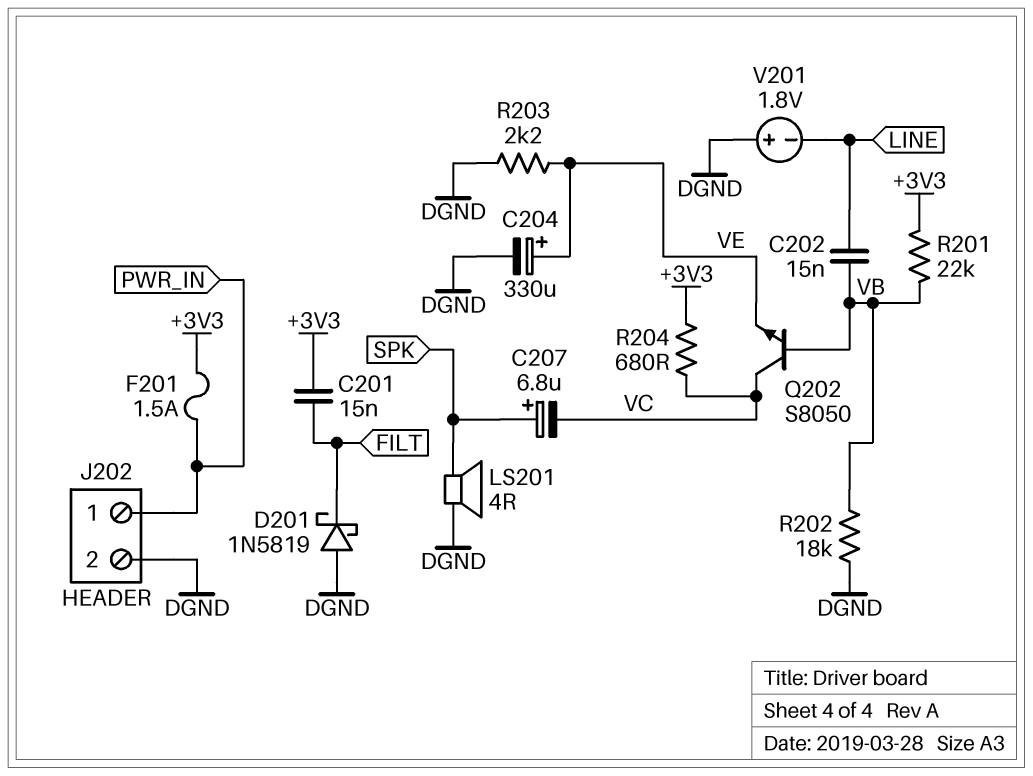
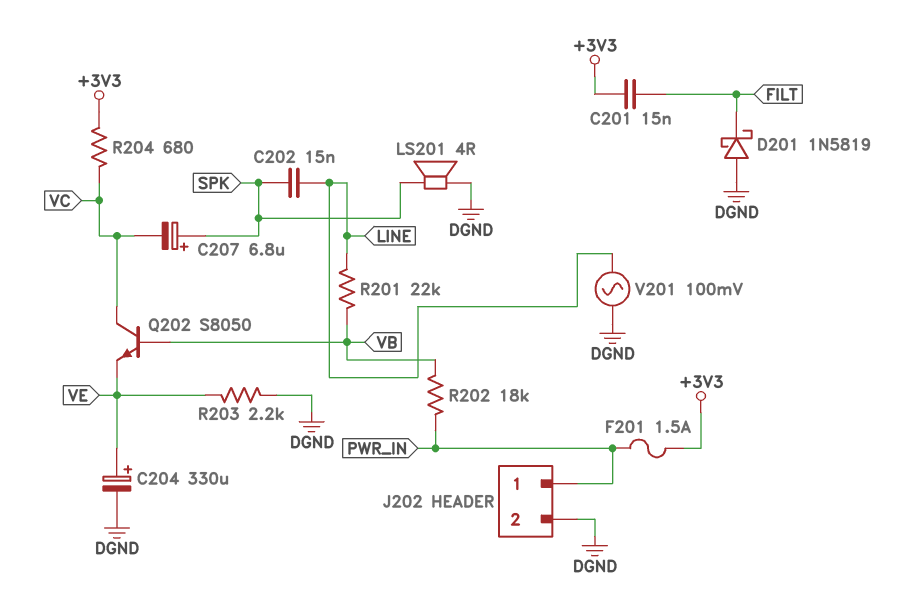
C202: 15nF (LINE, VB) -> 15nF (LINE, SPK)
R201: 22k (+3V3, VB) -> 22k (LINE, VB)
R202: 18k (DGND, VB) -> 18k (PWR_IN, VB)
V201: 1.8V (plus DGND, minus LINE) -> AC 100mV (DGND, LINE)

